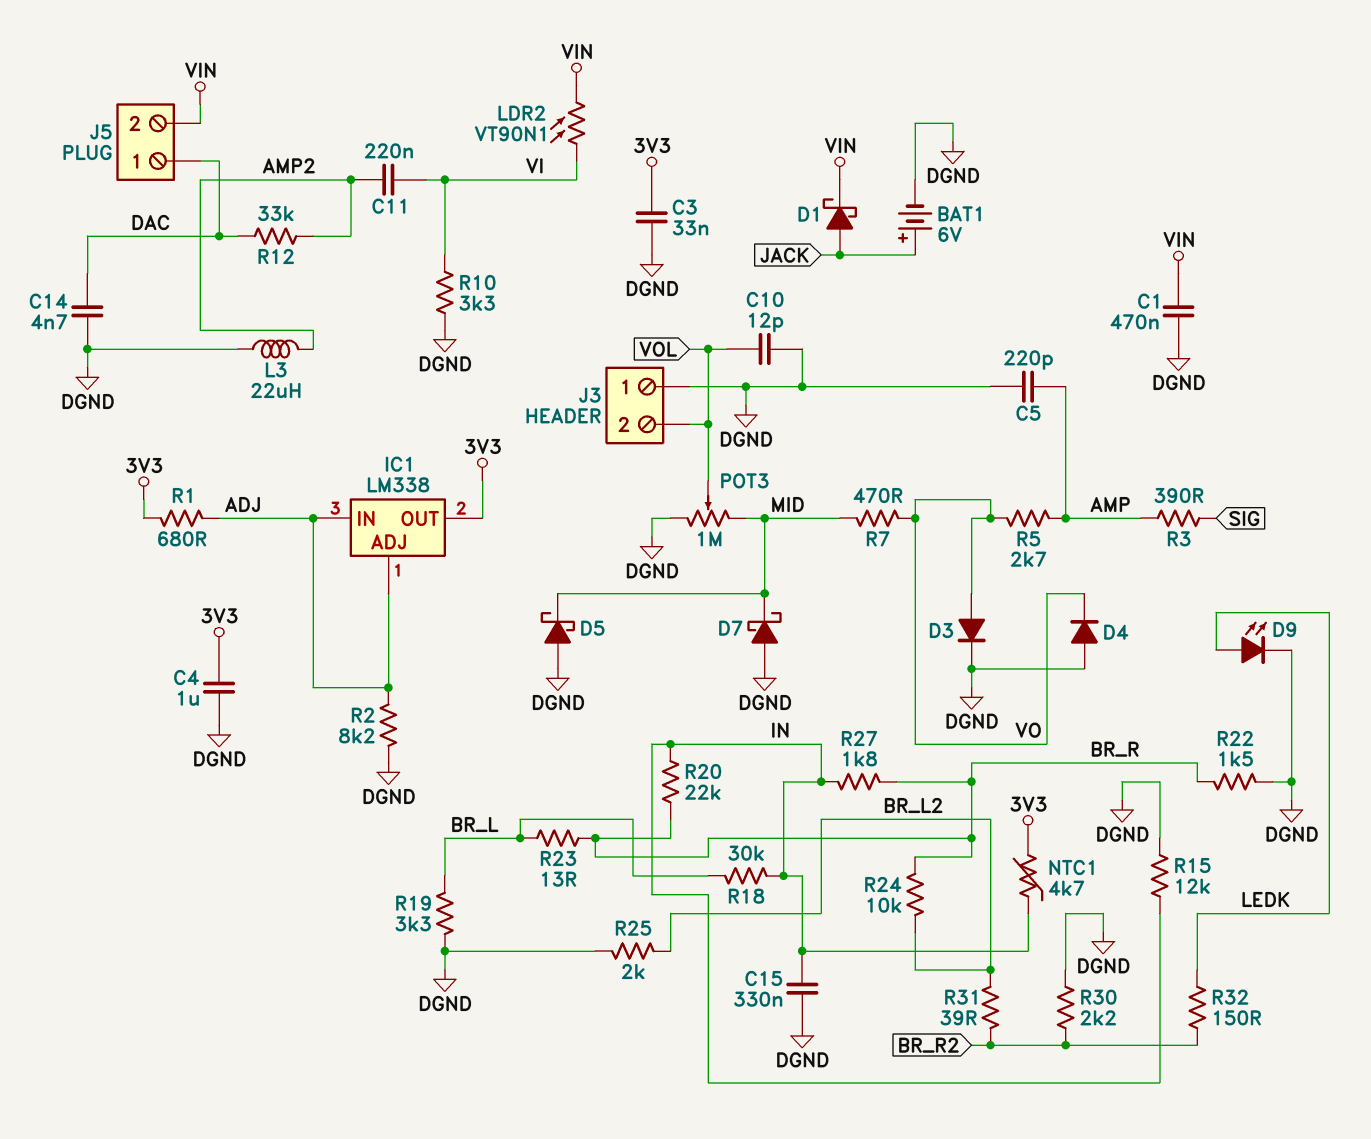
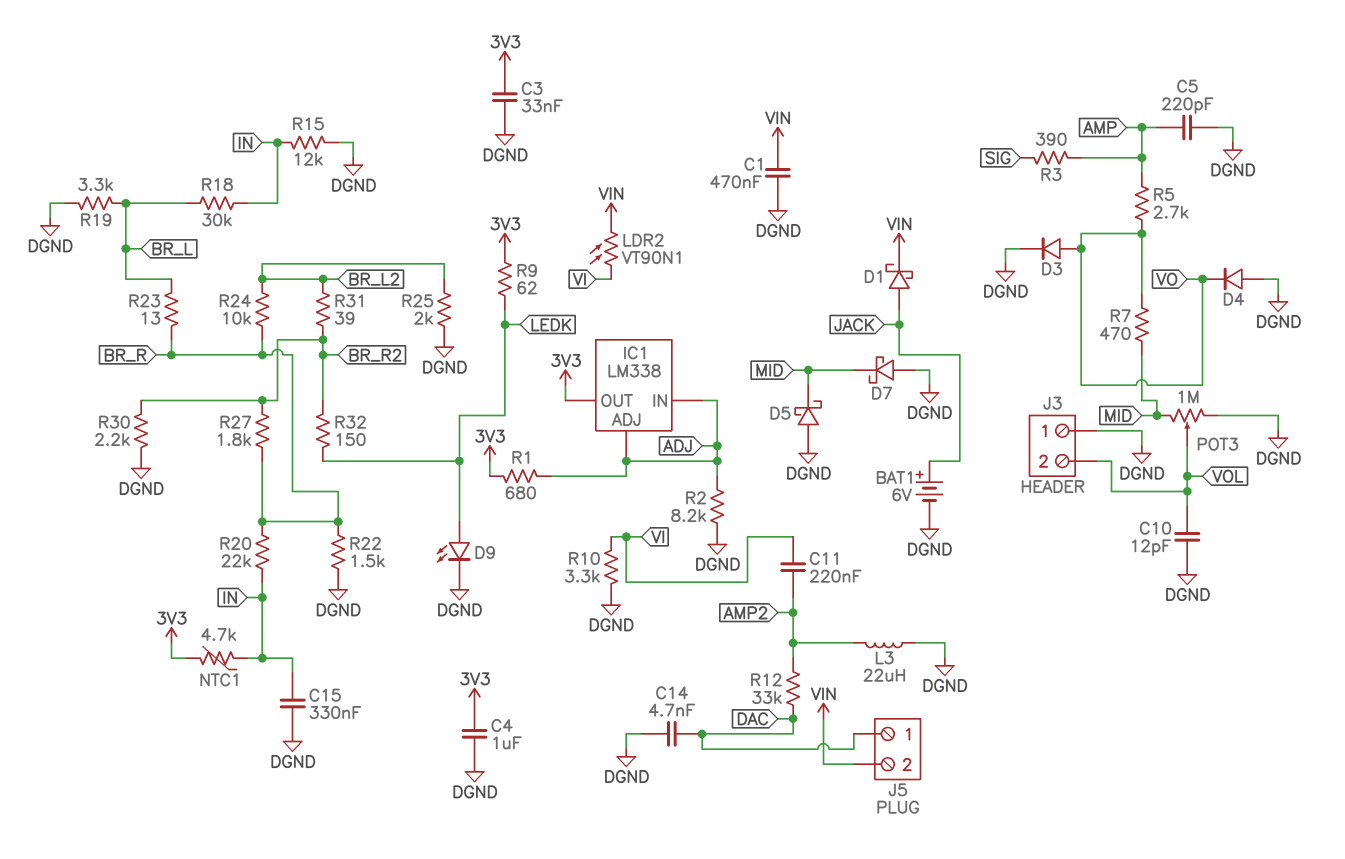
R9: none -> 62 (3V3, LEDK)
R27: 1.8k (BR_R, IN) -> 1.8k (BR_R, BR_R2)

